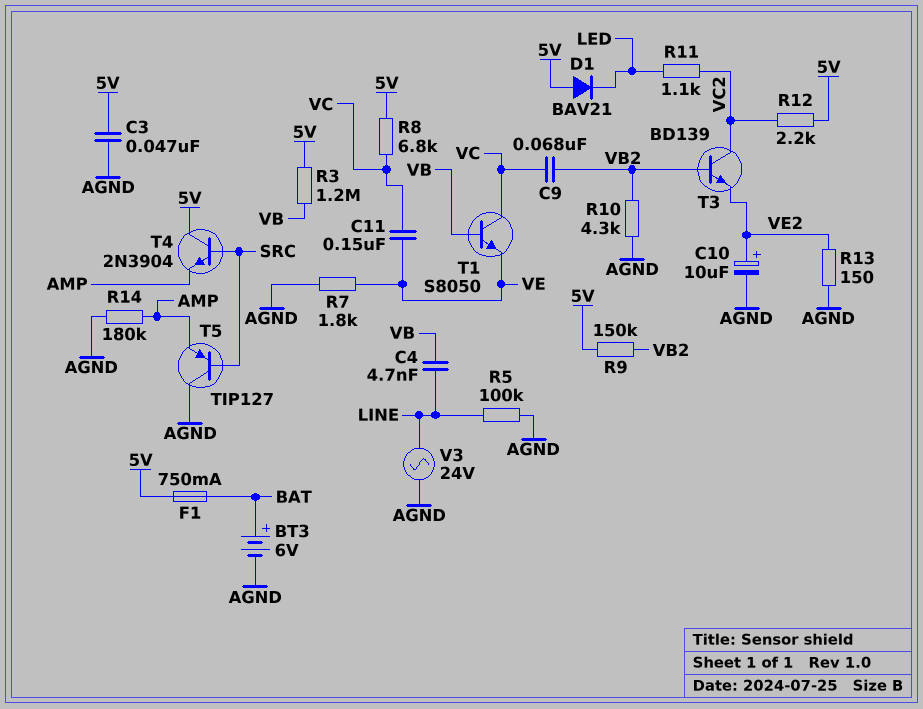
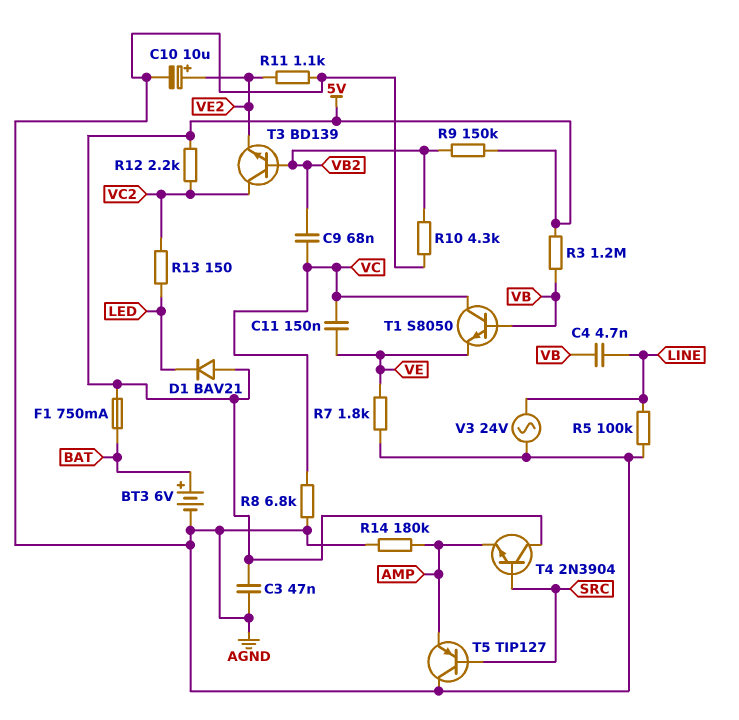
R8: 6.8k (5V, VC) -> 6.8k (AGND, VC)
R11: 1.1k (LED, VC2) -> 1.1k (AGND, VE2)
R13: 150 (AGND, VE2) -> 150 (LED, VC2)

